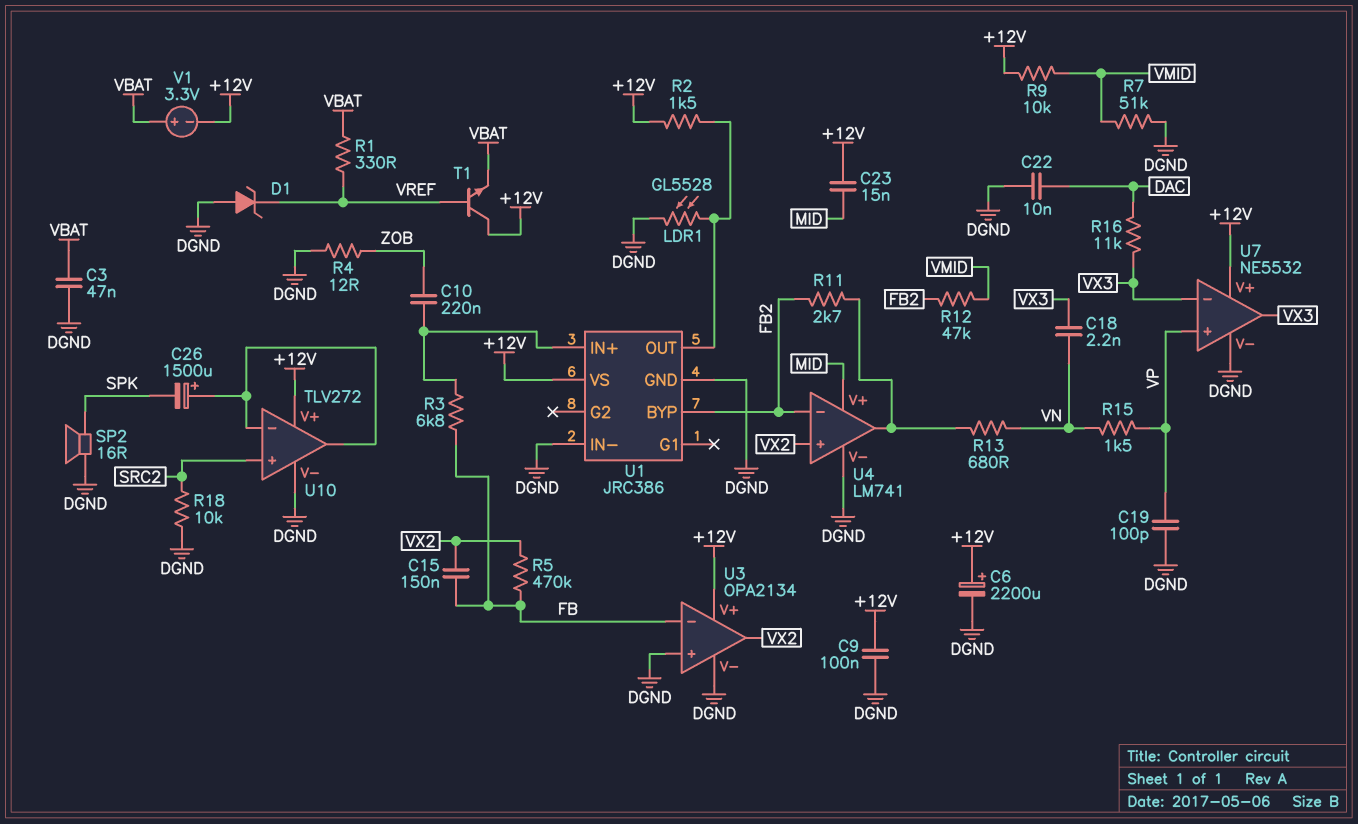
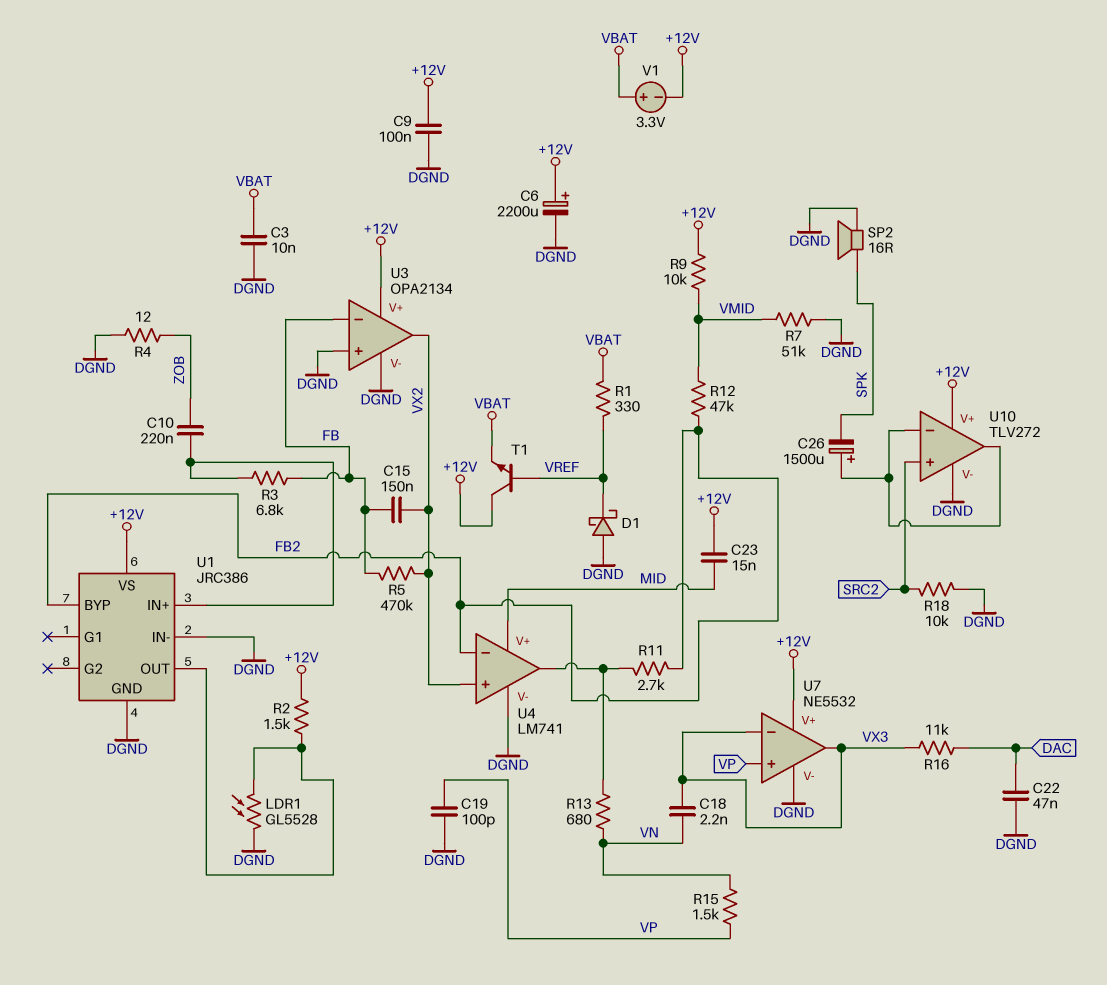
C3: 47nF (DGND, VBAT) -> 10nF (DGND, VBAT)
C22: 10nF (DAC, DGND) -> 47nF (DAC, DGND)
D1: zener (A DGND, K VREF) -> schottky (A DGND, K VREF)

